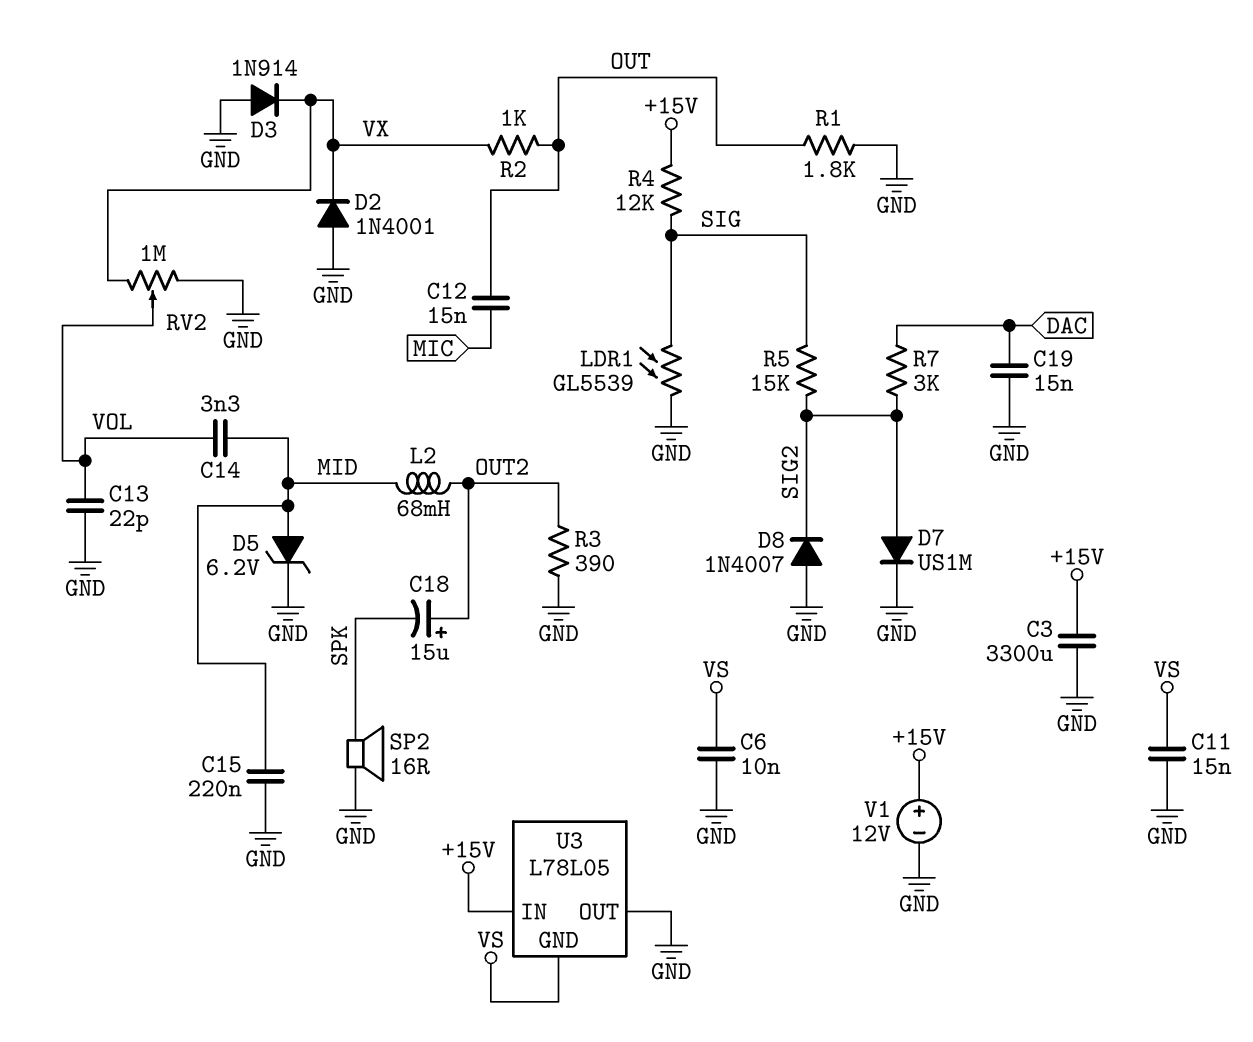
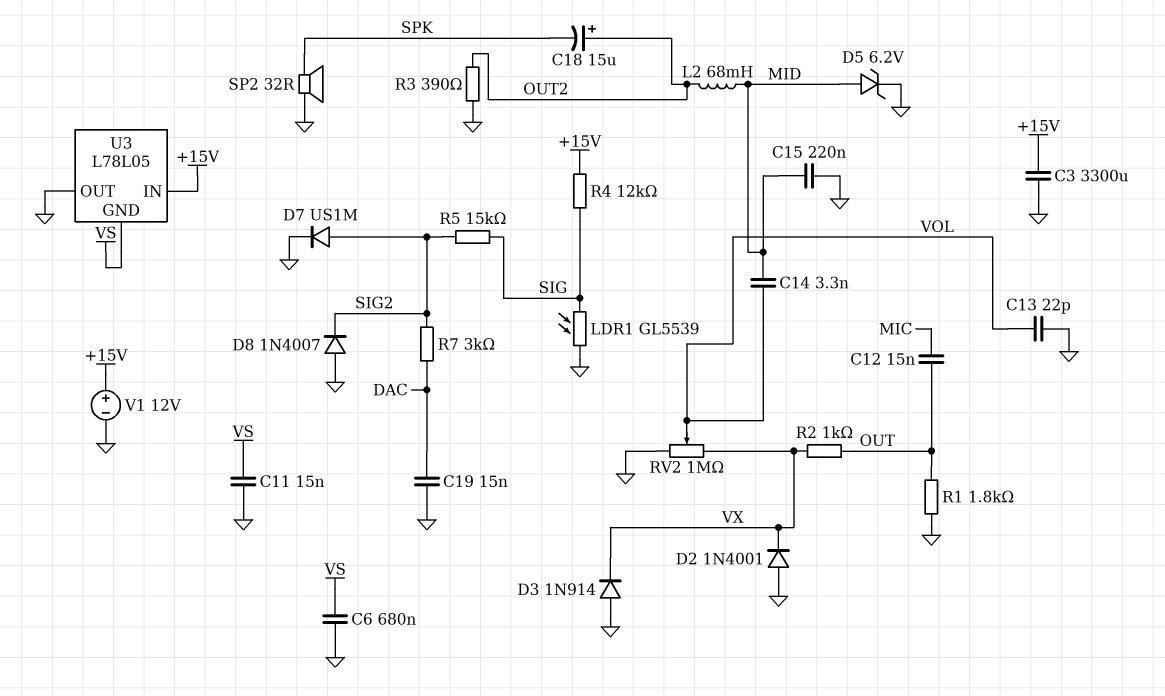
C6: 10nF (GND, VS) -> 680nF (GND, VS)
SP2: speaker 16R (GND, SPK) -> speaker 32R (GND, SPK)

